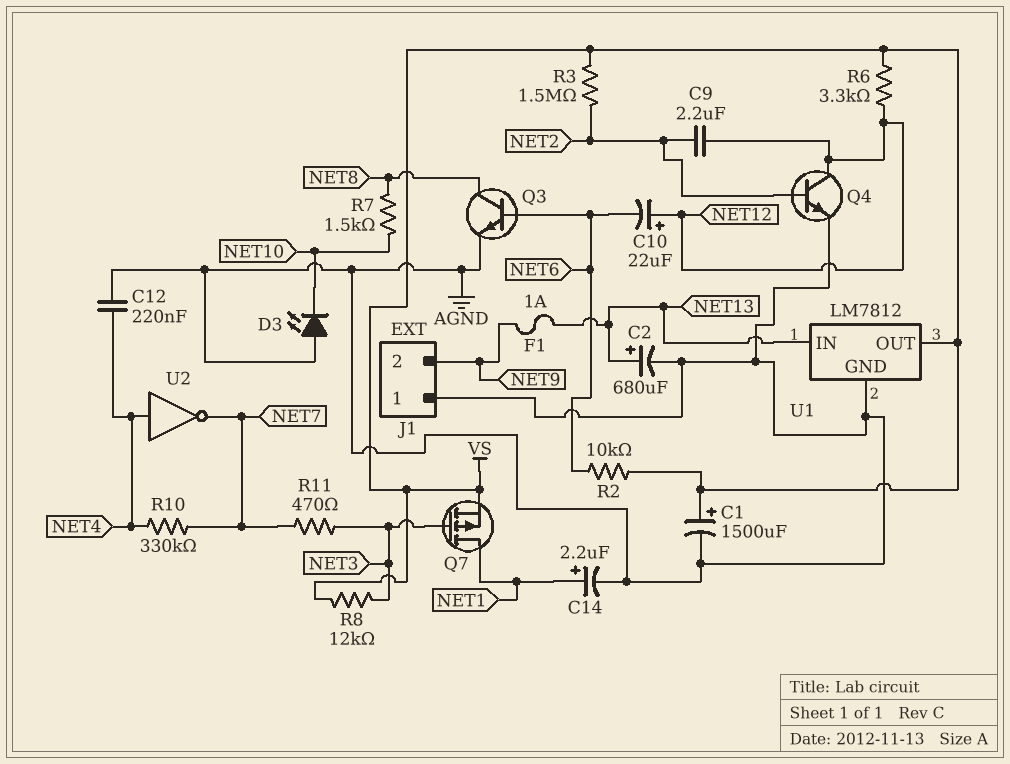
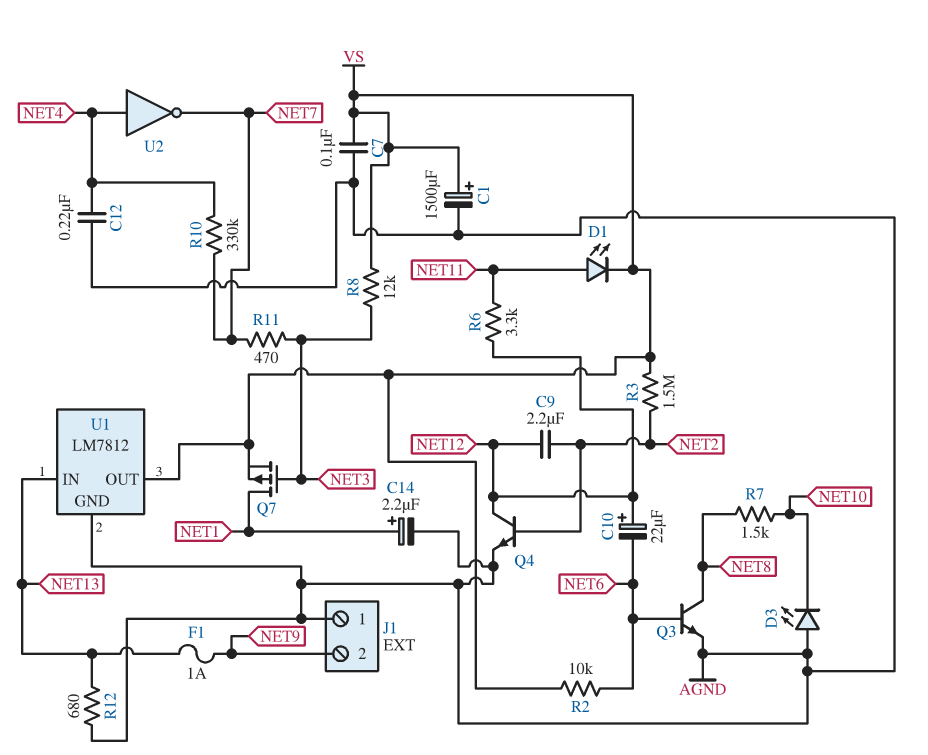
C2: 680uF (plus NET13, minus AGND) -> none
C7: none -> 100nF (AGND, VS)
D1: none -> LED (A NET11, K VS)
R6: 3.3k (NET12, VS) -> 3.3k (NET11, NET12)
R12: none -> 680 (AGND, NET13)

